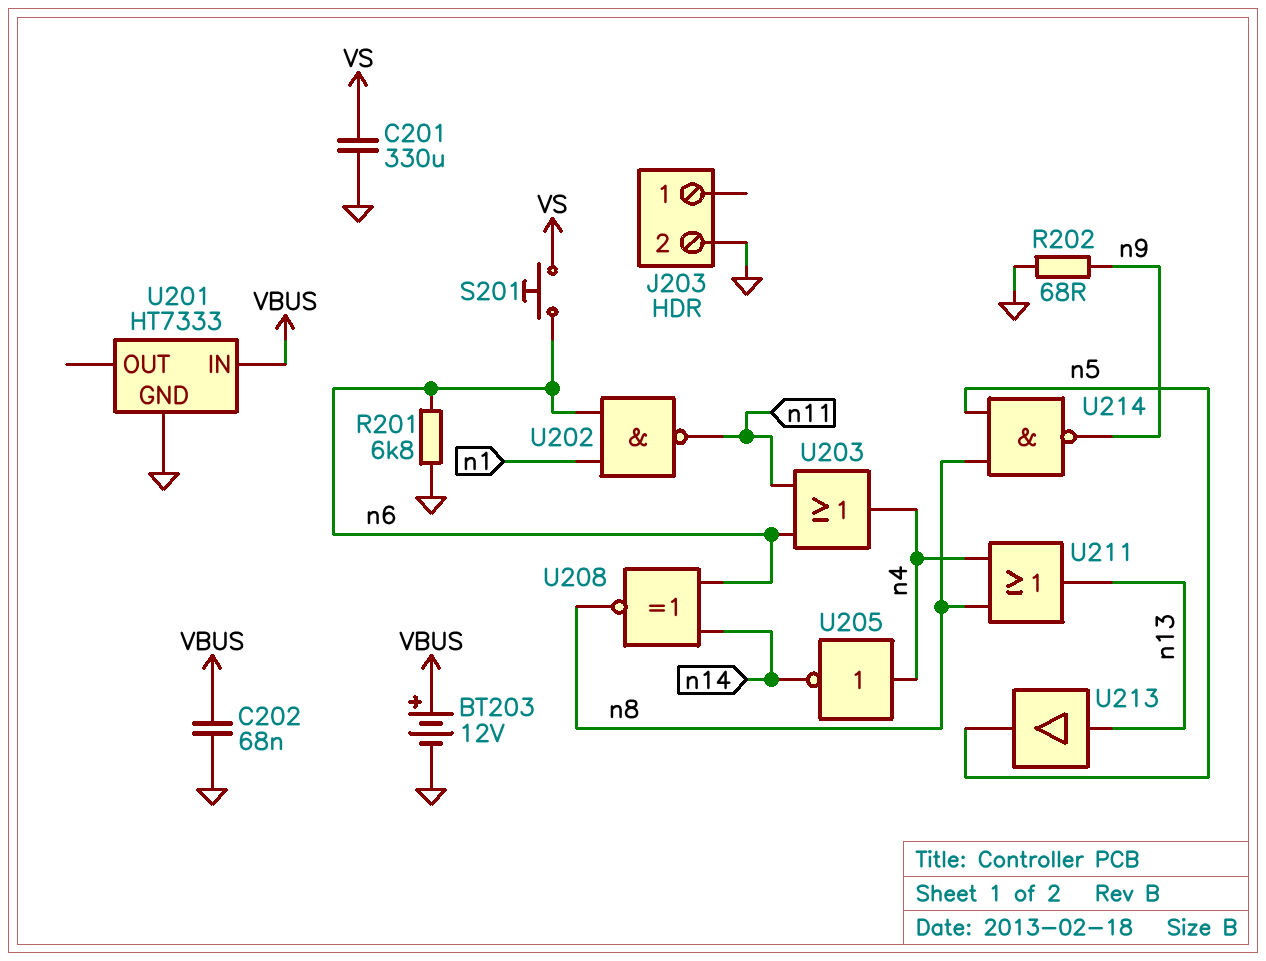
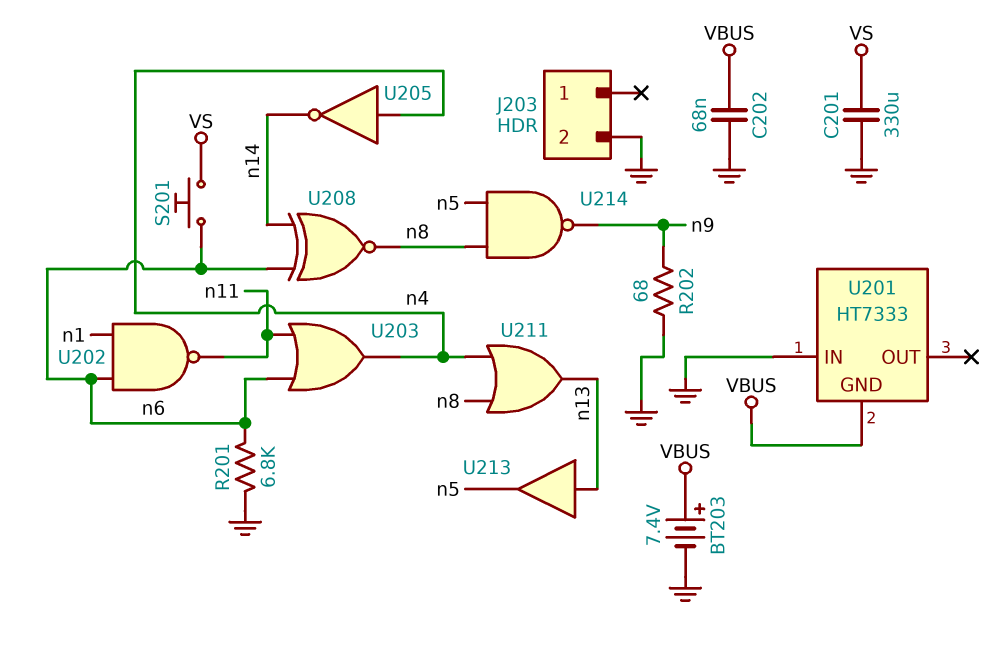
BT203: 12V (plus VBUS, minus GND) -> 7.4V (plus VBUS, minus GND)
U201 pin GND: GND -> VBUS
U201 pin IN: VBUS -> GND

